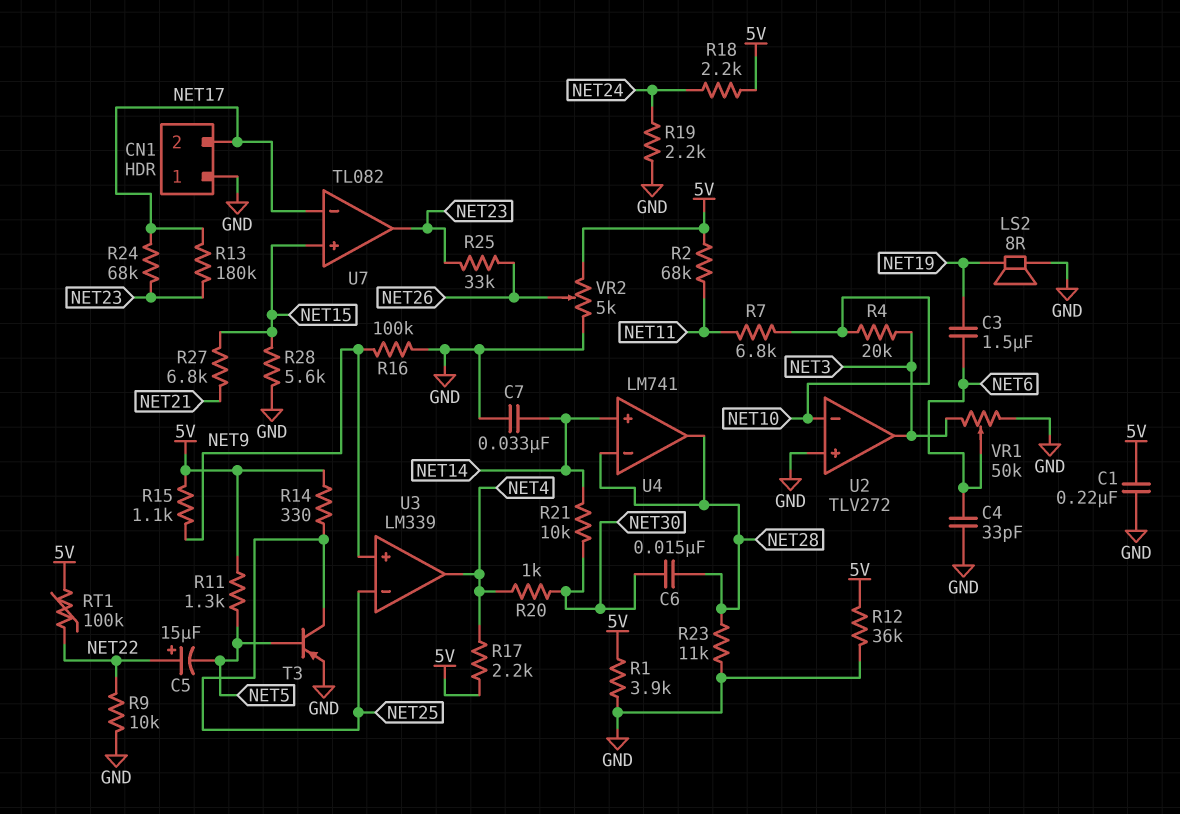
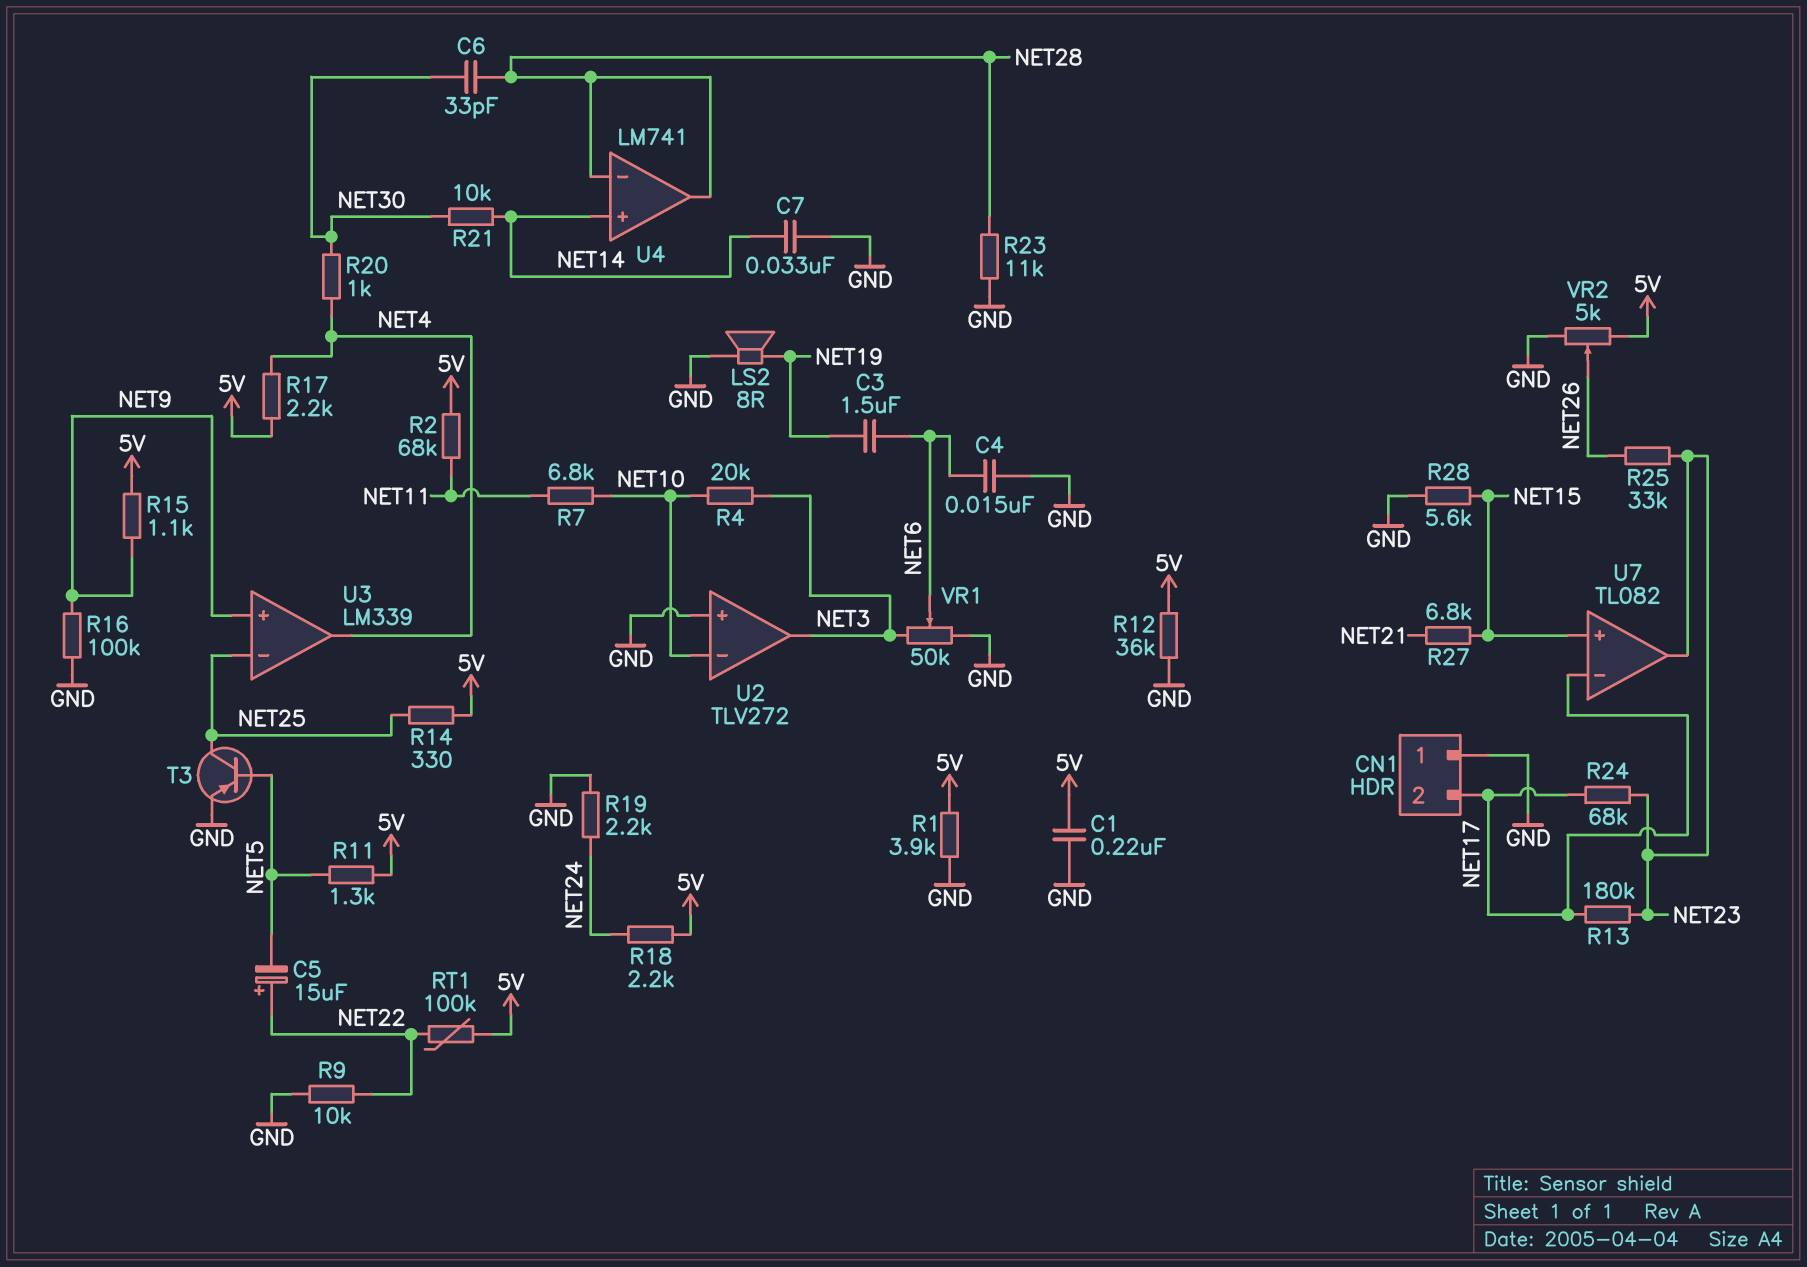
C4: 33pF (GND, NET6) -> 15nF (GND, NET6)
C6: 15nF (NET28, NET30) -> 33pF (NET28, NET30)

